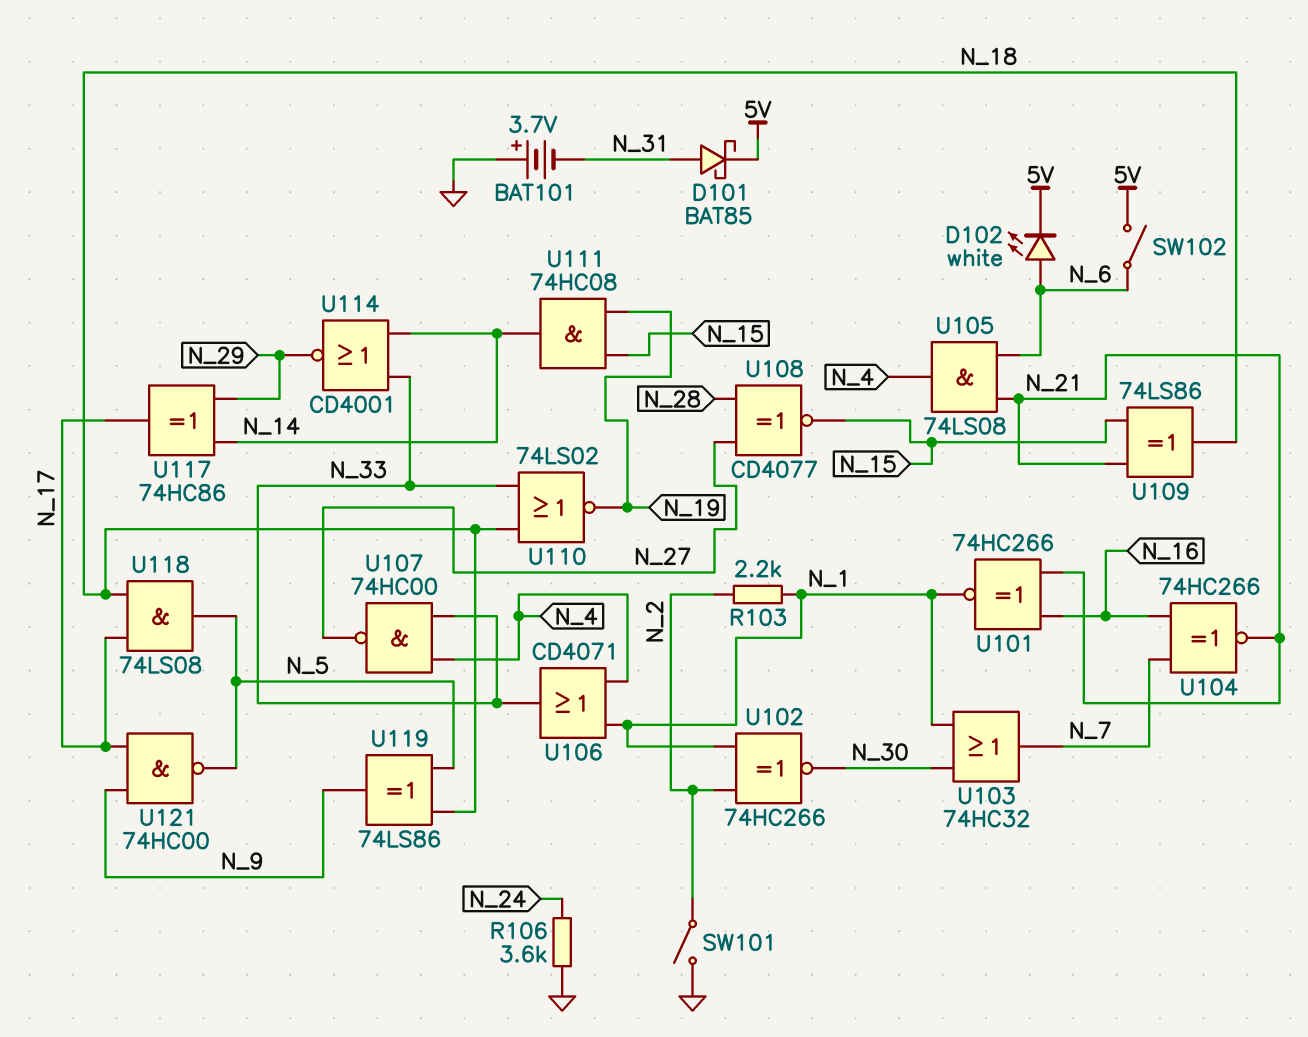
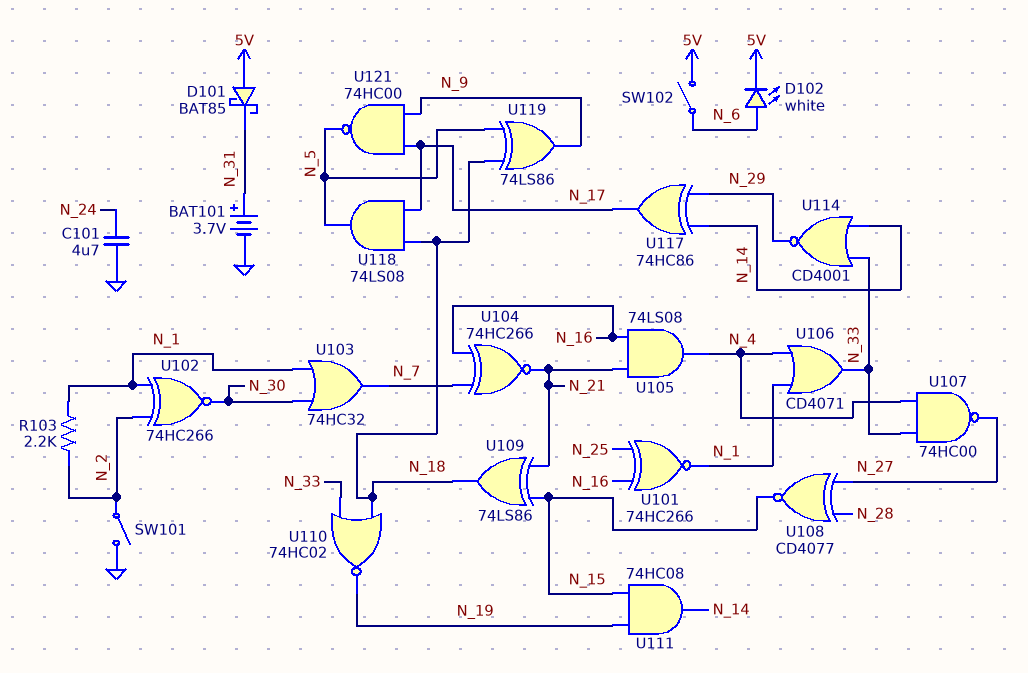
BAT101: 3.7V (plus GND, minus N_31) -> 3.7V (plus N_31, minus GND)
C101: none -> 4.7uF (GND, N_24)
D101: schottky BAT85 (A N_31, K 5V) -> schottky BAT85 (A 5V, K N_31)
R106: 3.6k (GND, N_24) -> none
U101: XNOR 74HC266 (in N_16, in N_21, out N_1) -> XNOR 74HC266 (in N_16, in N_25, out N_1)
U105: AND 74LS08 (in N_6, in N_21, out N_4) -> AND 74LS08 (in N_16, in N_21, out N_4)
U110: NOR 74LS02 (in N_18, in N_33, out N_19) -> NOR 74HC02 (in N_18, in N_33, out N_19)

